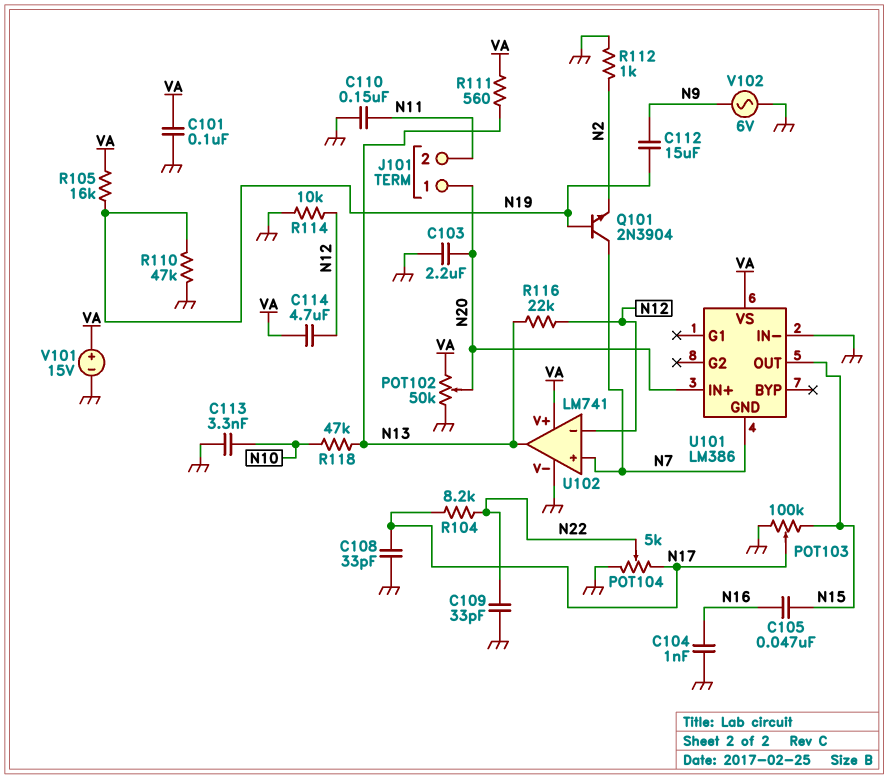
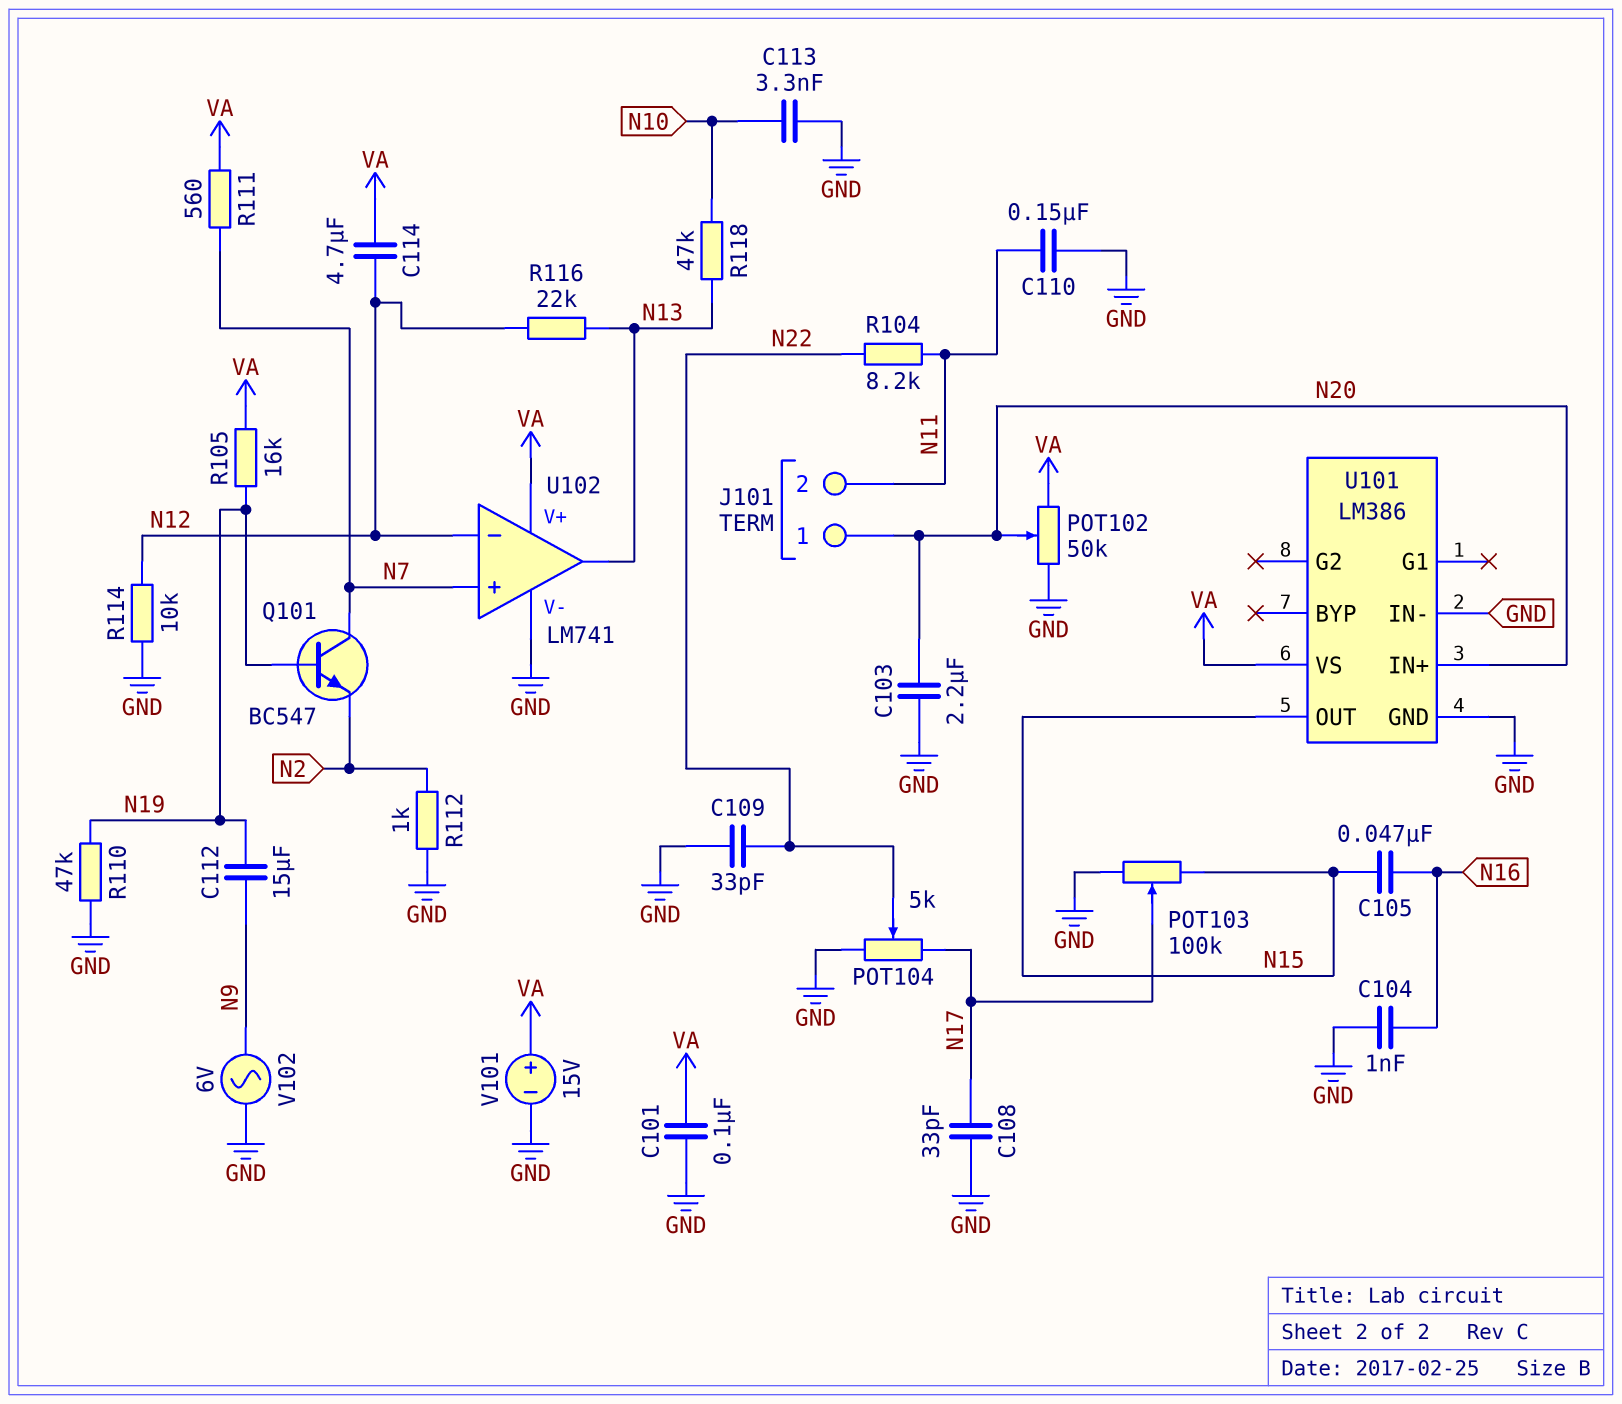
Q101: NPN 2N3904 (B N19, C N7, E N2) -> NPN BC547 (B N19, C N7, E N2)
R104: 8.2k (N17, N22) -> 8.2k (N11, N22)
R111: 560 (N13, VA) -> 560 (N7, VA)
U101 pin GND: N7 -> GND

